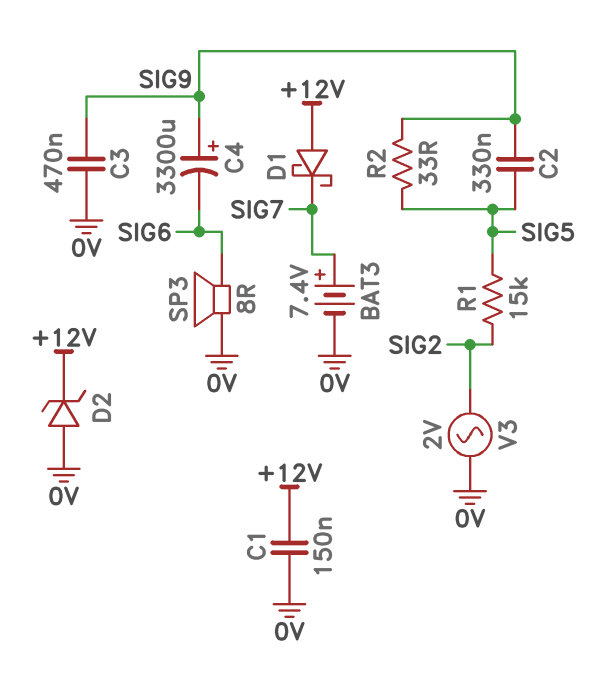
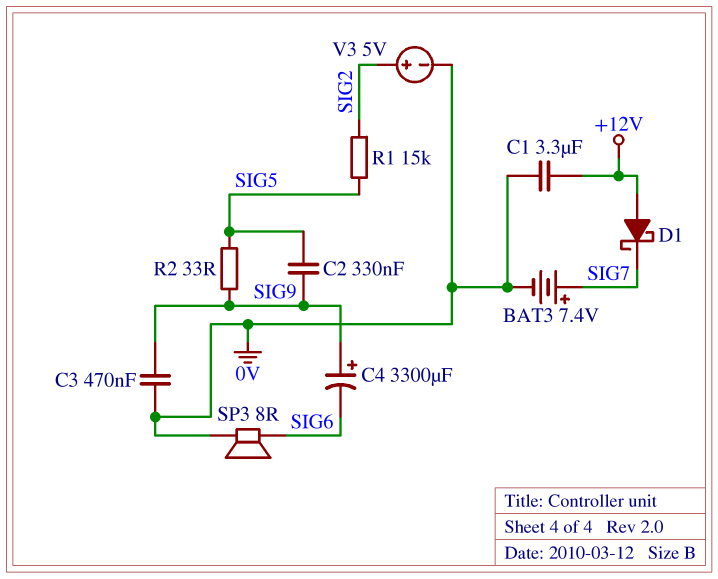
C1: 150nF (+12V, 0V) -> 3.3uF (+12V, 0V)
D2: zener (A 0V, K +12V) -> none
V3: AC 2V (0V, SIG2) -> 5V (plus SIG2, minus 0V)

